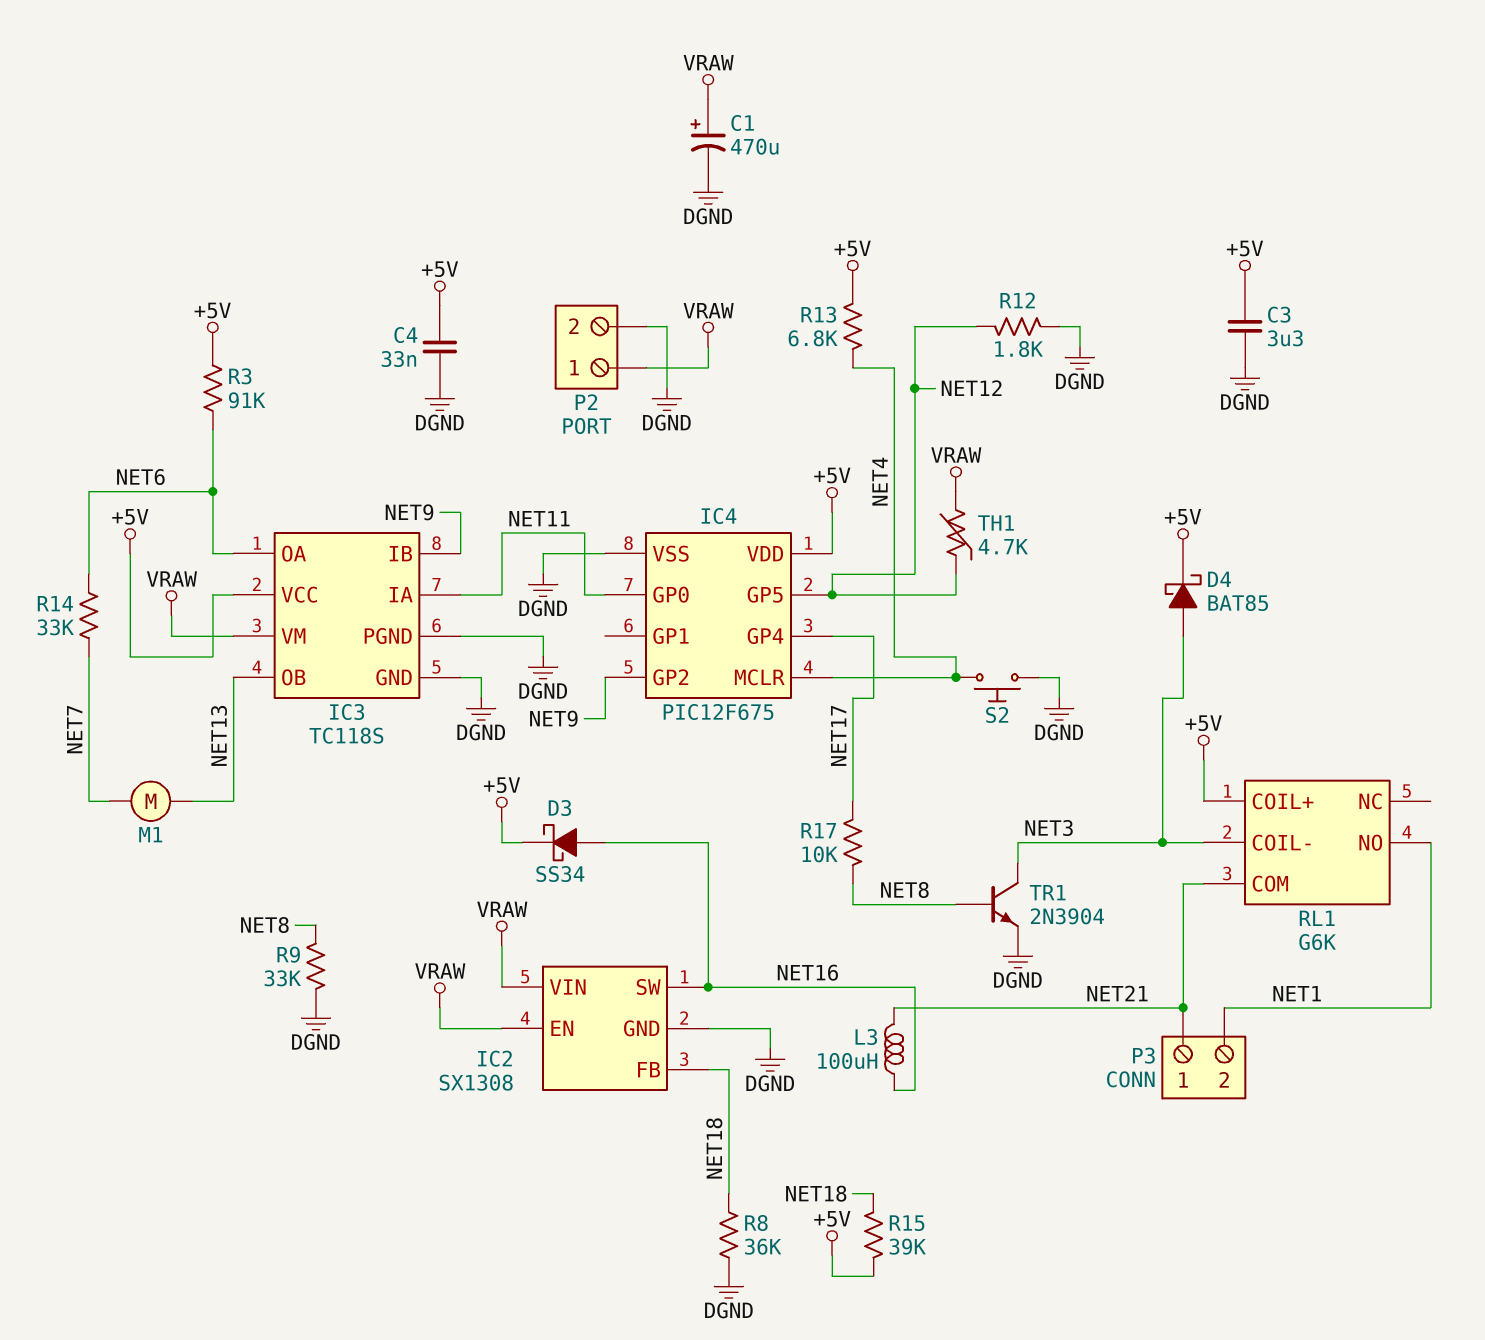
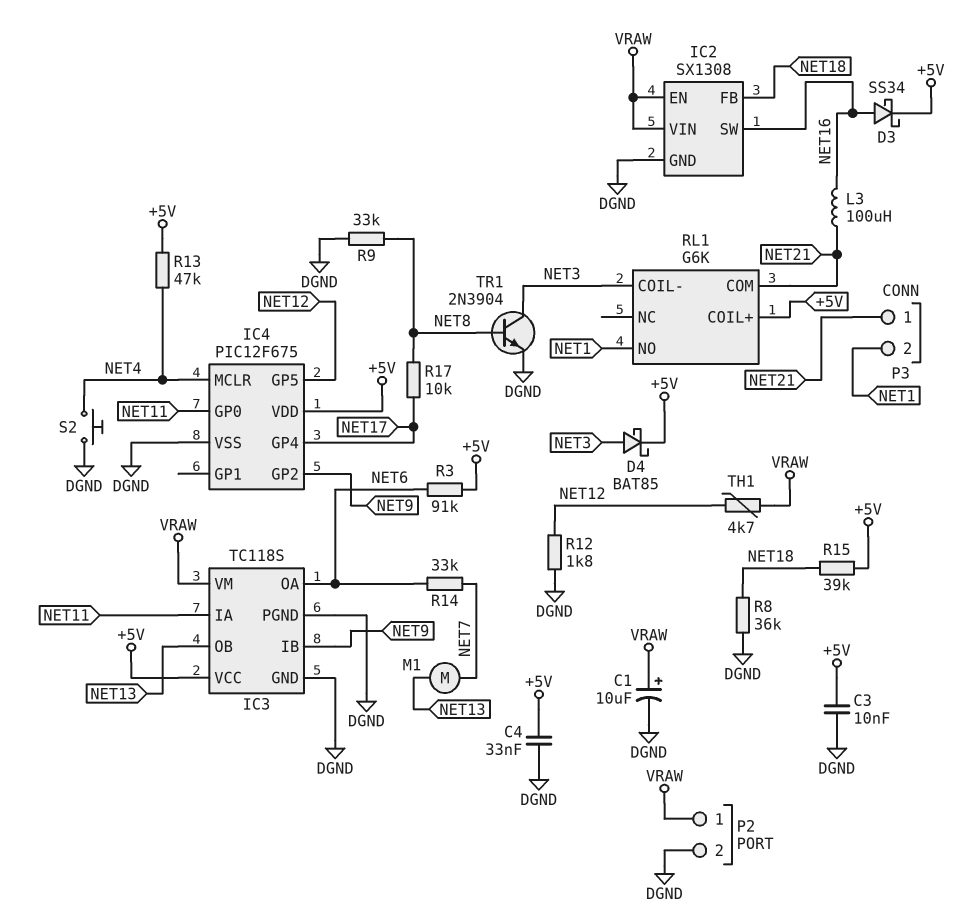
C1: 470uF (plus VRAW, minus DGND) -> 10uF (plus VRAW, minus DGND)
C3: 3.3uF (+5V, DGND) -> 10nF (+5V, DGND)
R13: 6.8k (+5V, NET4) -> 47k (+5V, NET4)

